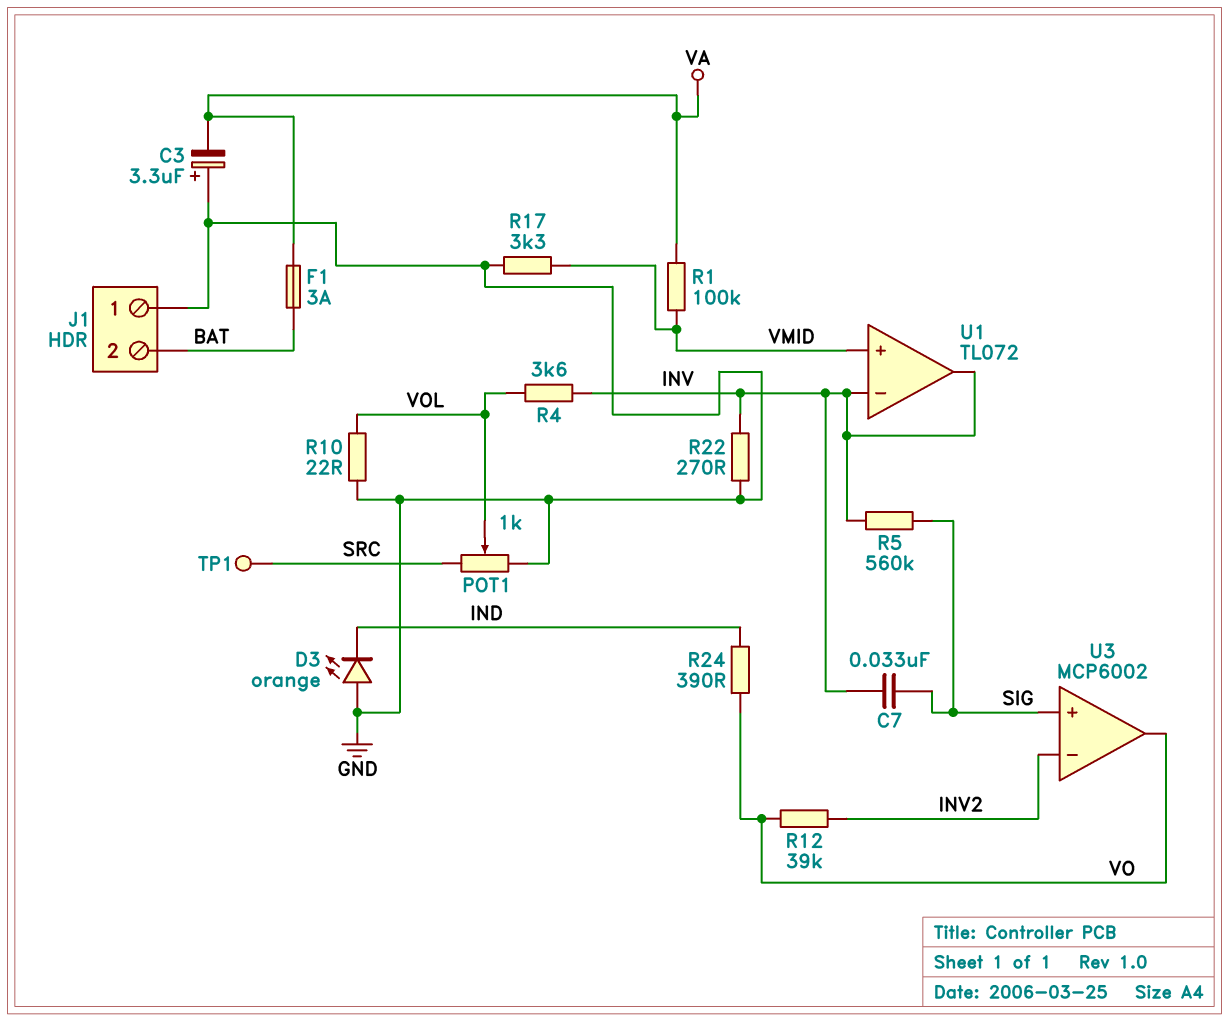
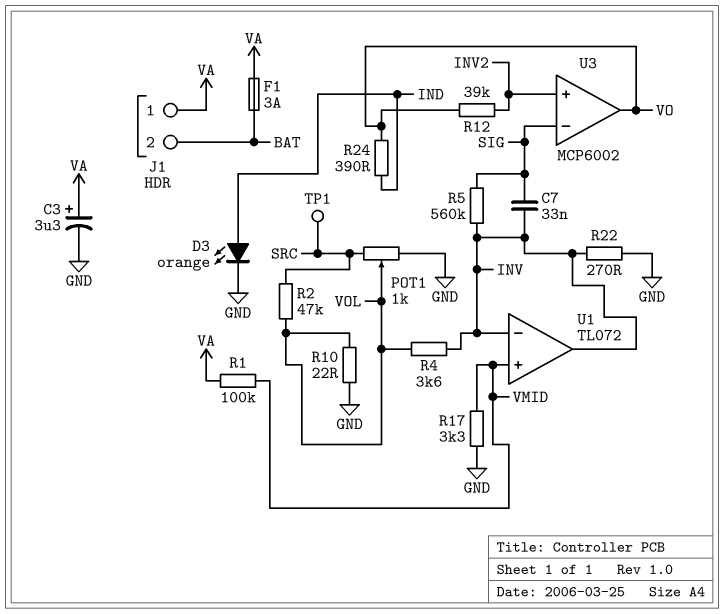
C3: 3.3uF (plus GND, minus VA) -> 3.3uF (plus VA, minus GND)
D3: LED orange (A GND, K IND) -> LED orange (A IND, K GND)
J1 pin 1: GND -> VA
R2: none -> 47k (SRC, VOL)
U3 pin in+: SIG -> INV2
U3 pin in-: INV2 -> SIG

